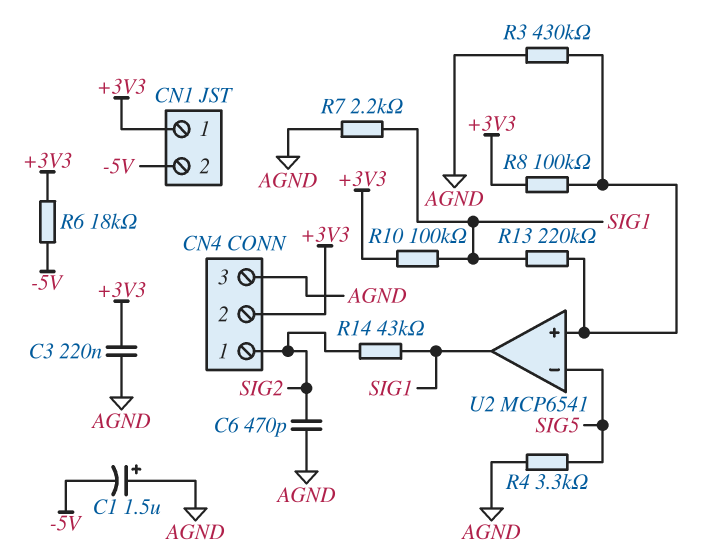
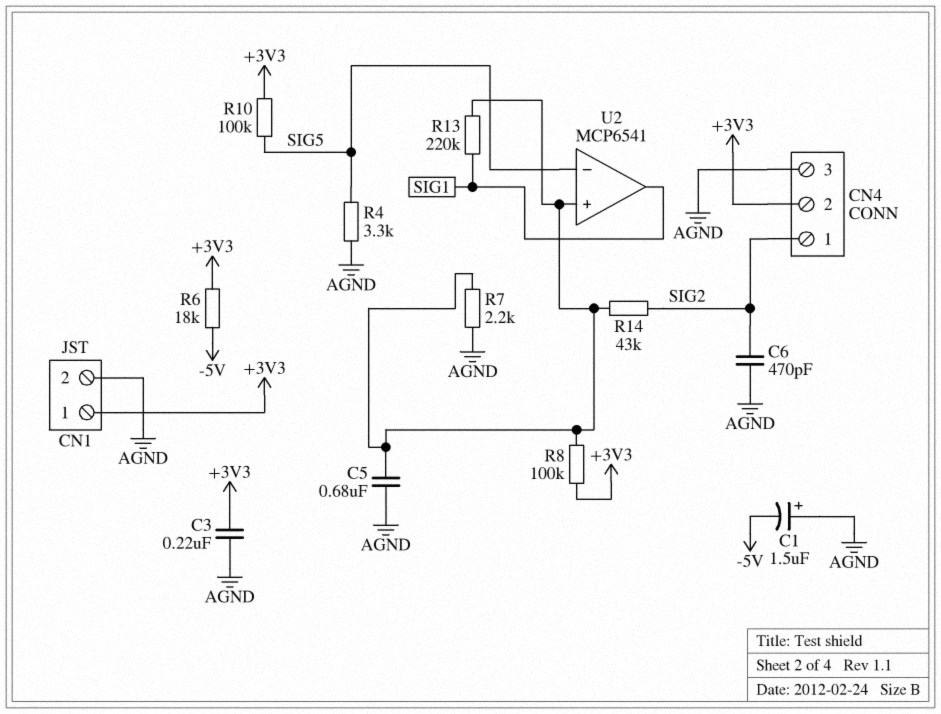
C5: none -> 680nF (AGND, U2/in+)
CN1 pin 2: -5V -> AGND
R3: 430k (AGND, U2/in+) -> none
R7: 2.2k (AGND, SIG1) -> 2.2k (AGND, U2/in+)
R10: 100k (+3V3, SIG1) -> 100k (+3V3, SIG5)
R14: 43k (SIG1, SIG2) -> 43k (SIG2, U2/in+)

